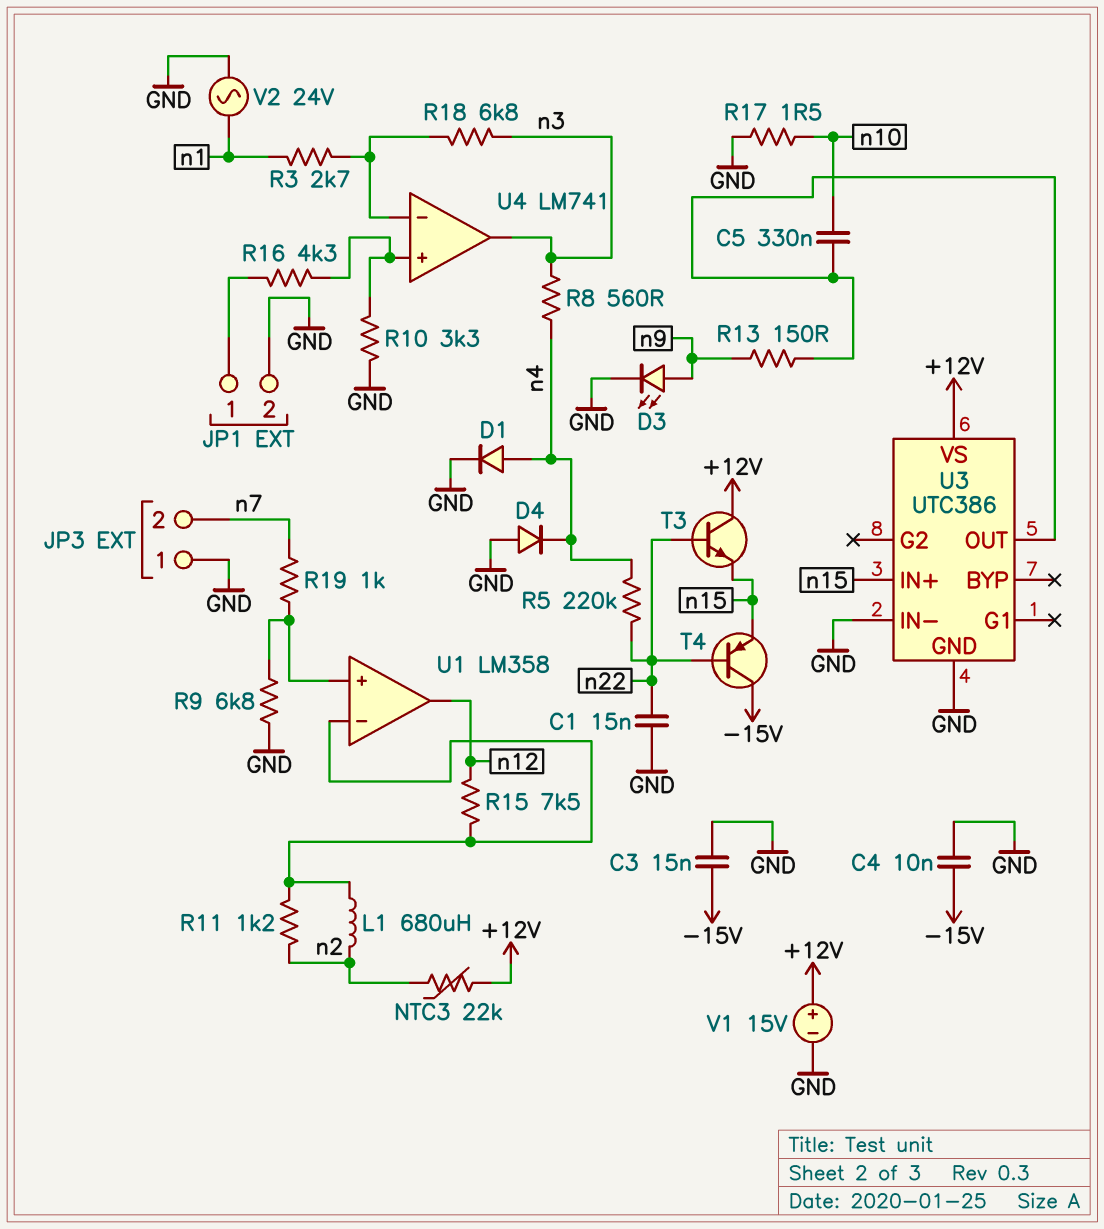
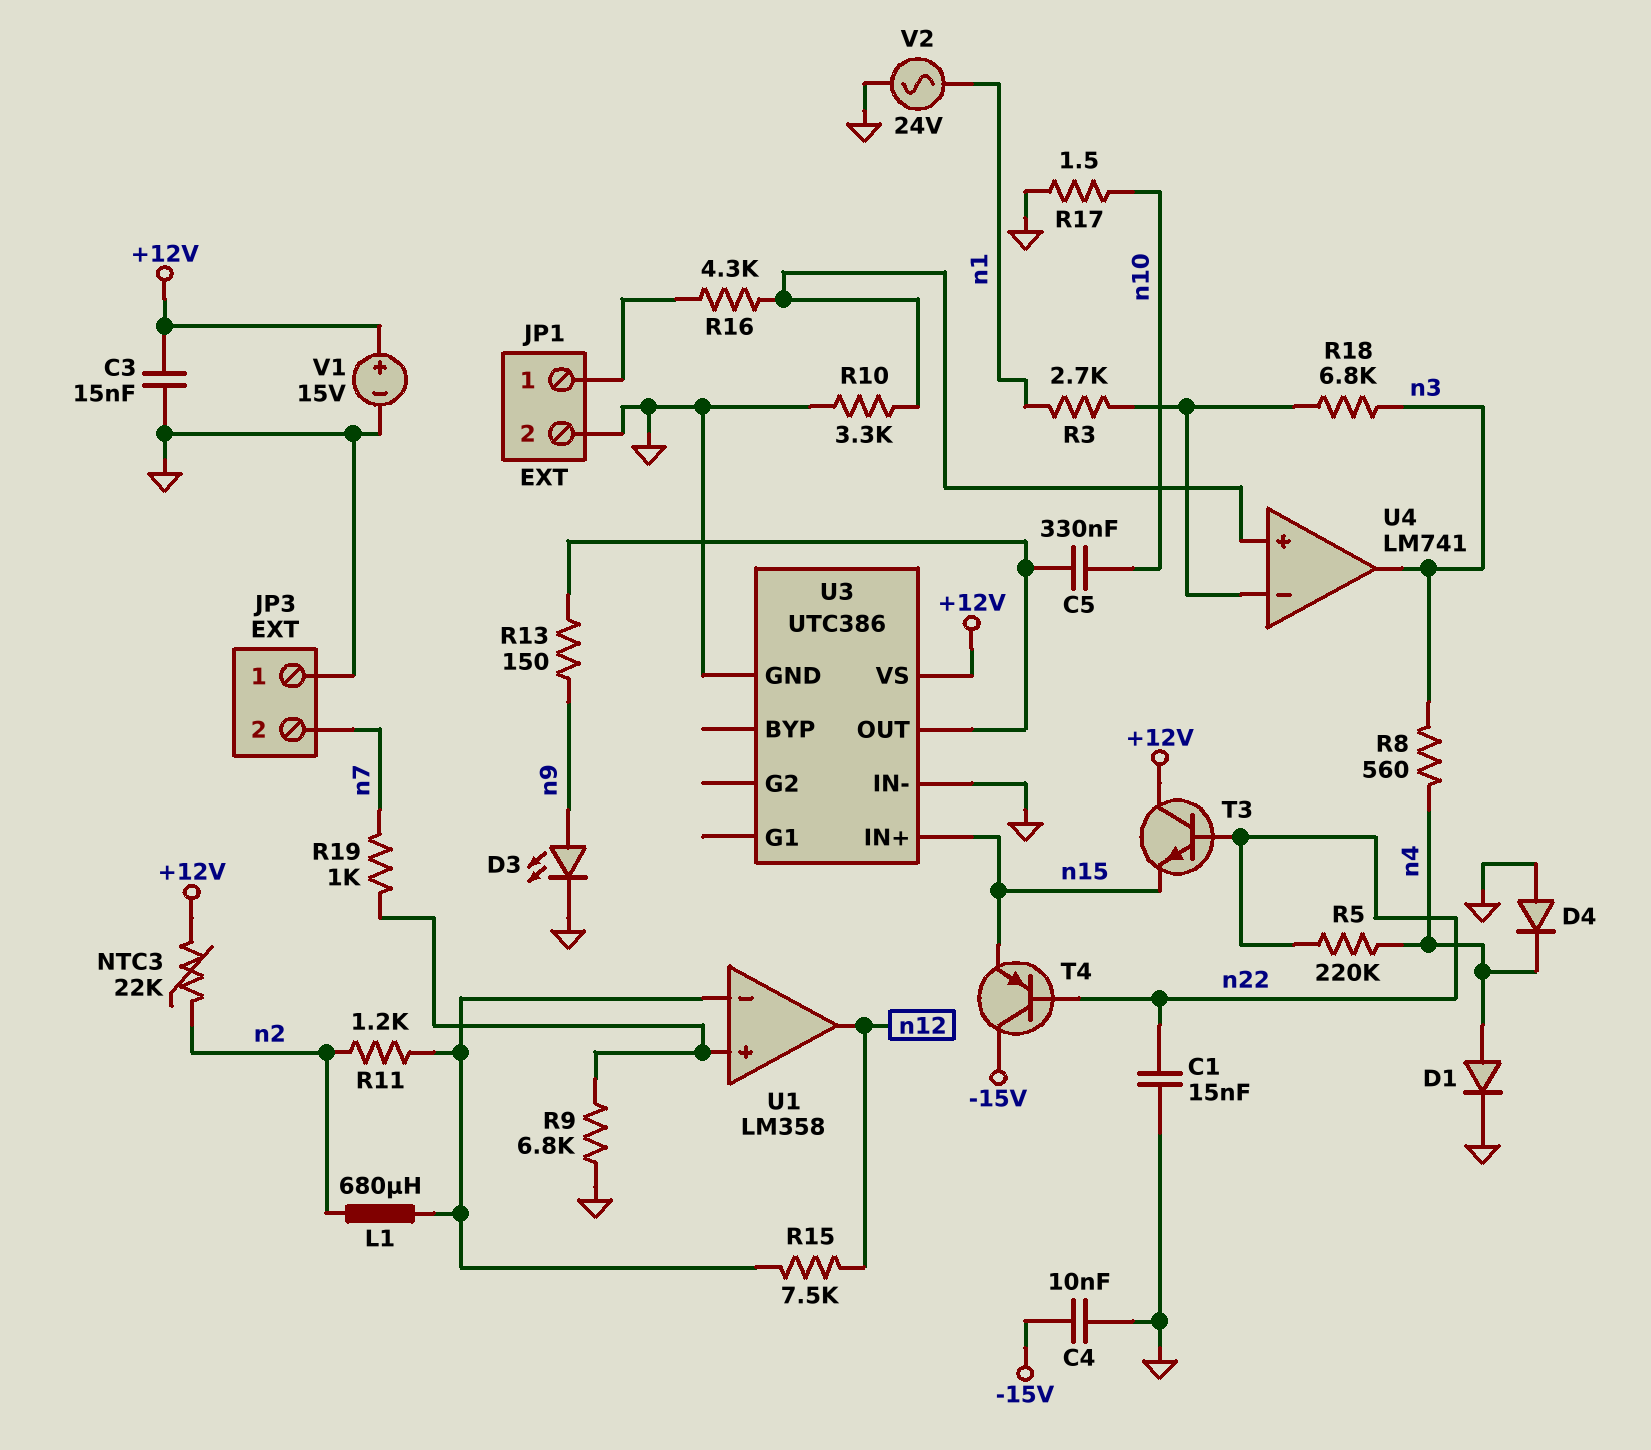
C3: 15nF (-15V, GND) -> 15nF (+12V, GND)

